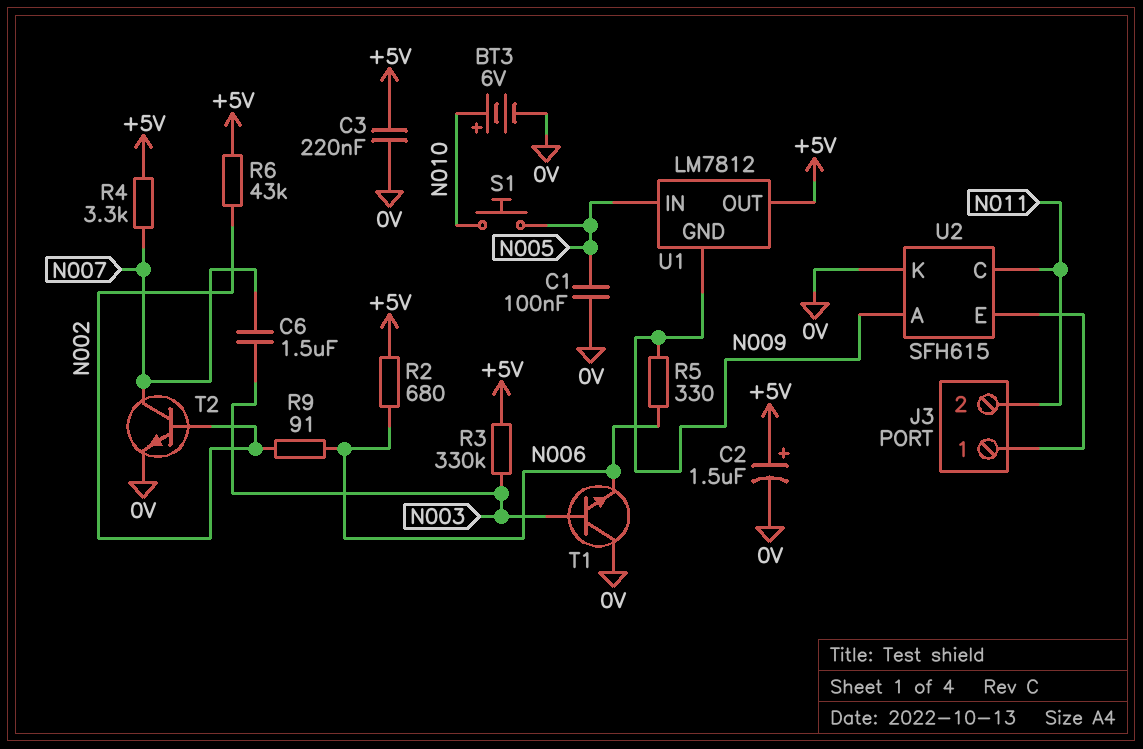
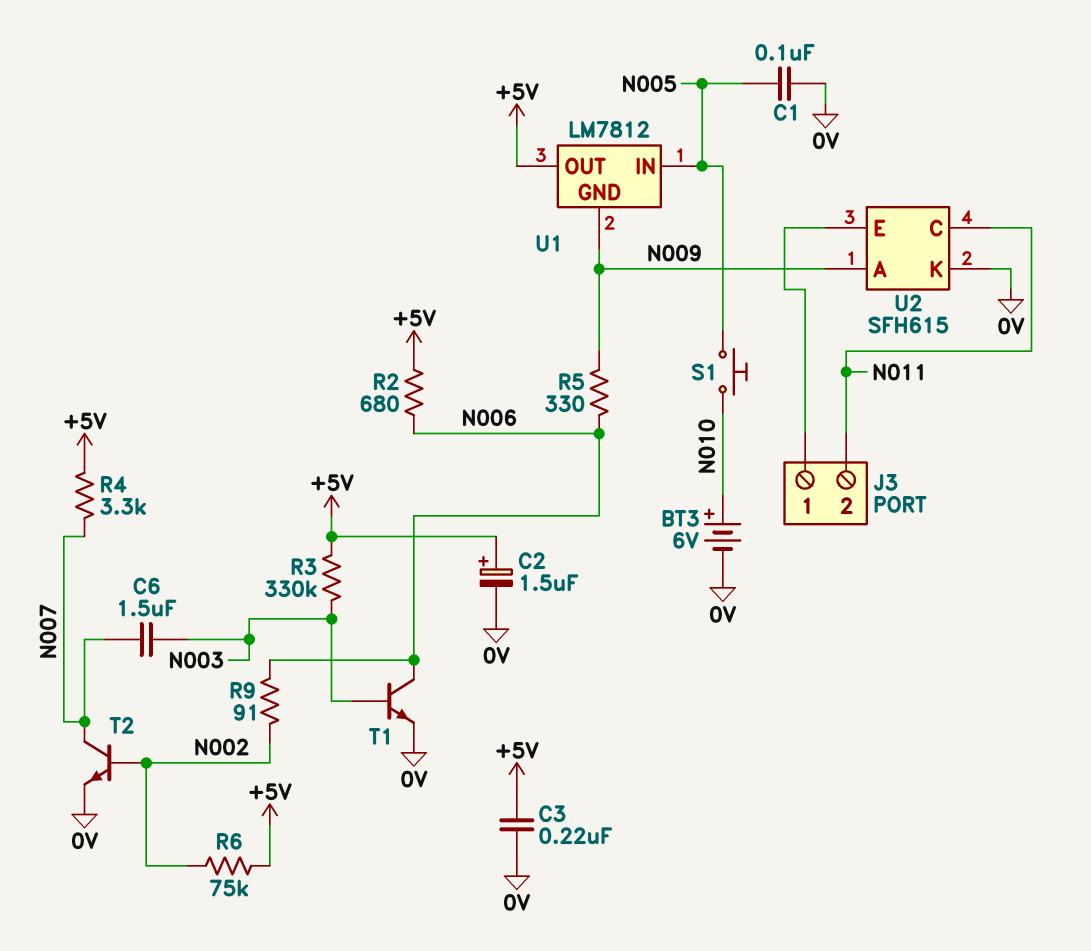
R6: 43k (+5V, N002) -> 75k (+5V, N002)
T1: NPN (B N003, C 0V, E N006) -> NPN (B N003, C N006, E 0V)

